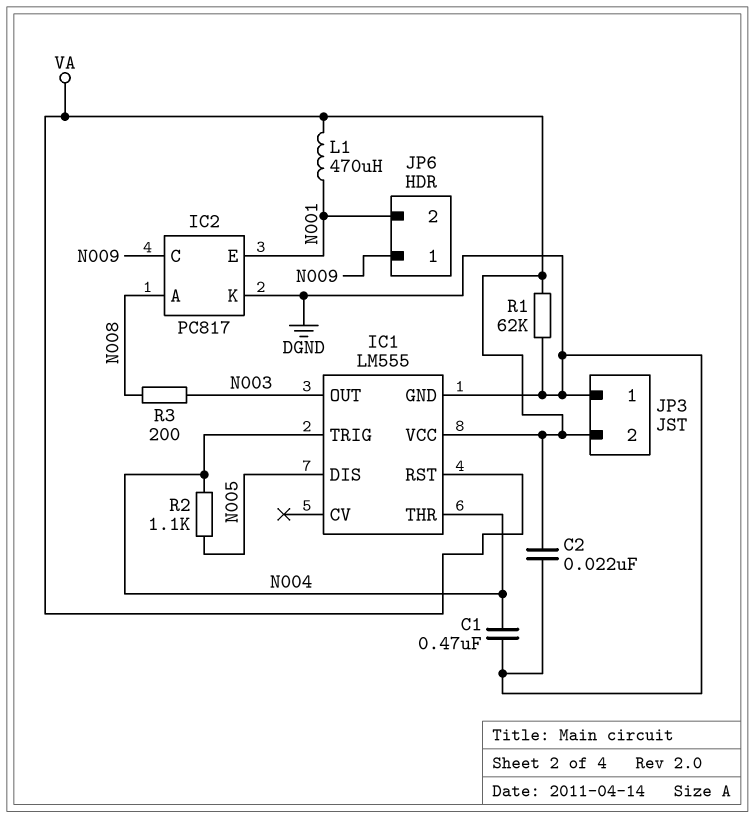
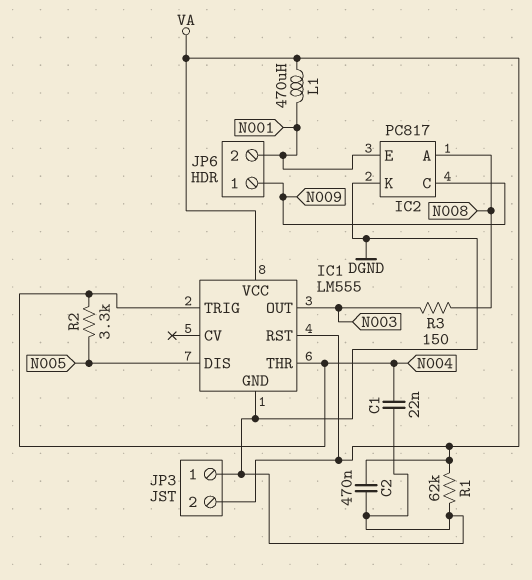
C1: 470nF (DGND, N004) -> 22nF (DGND, N004)
C2: 22nF (DGND, VA) -> 470nF (DGND, VA)
R2: 1.1k (N004, N005) -> 3.3k (N004, N005)
R3: 200 (N003, N008) -> 150 (N003, N008)

